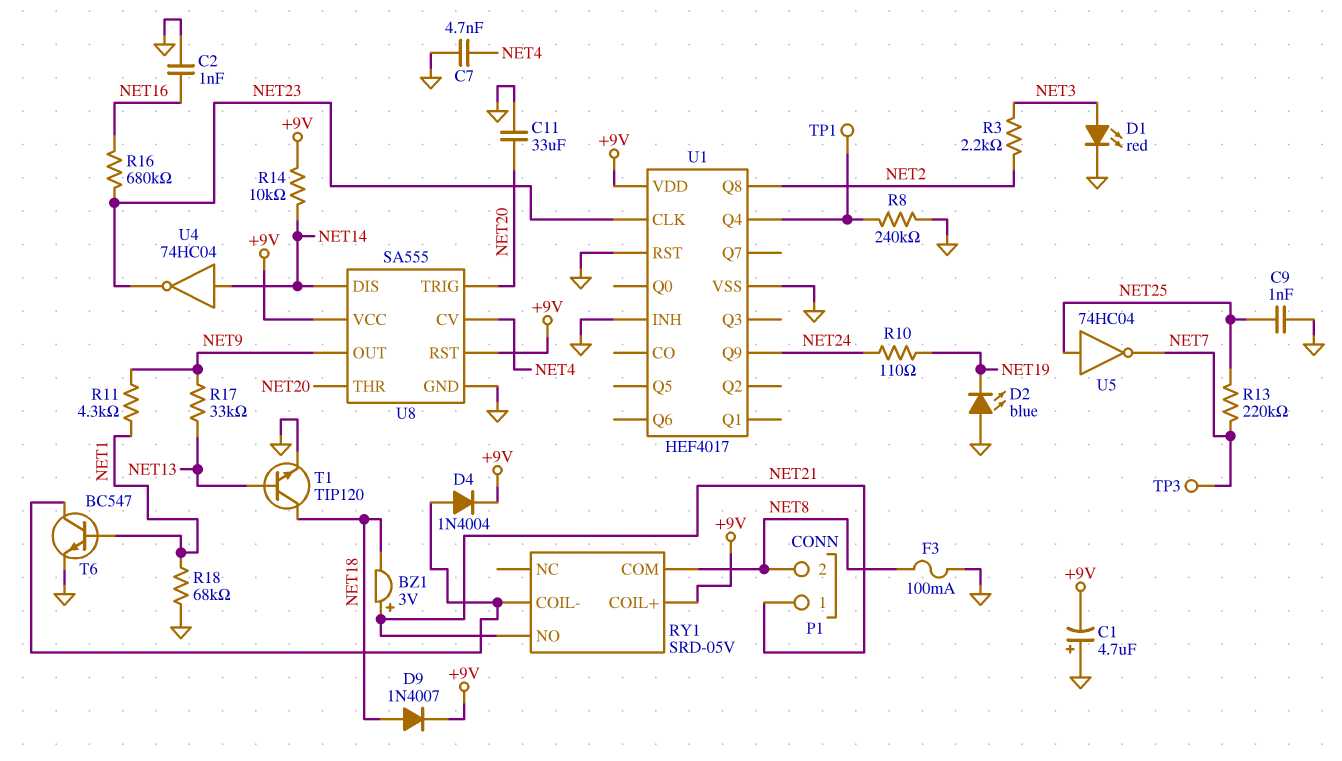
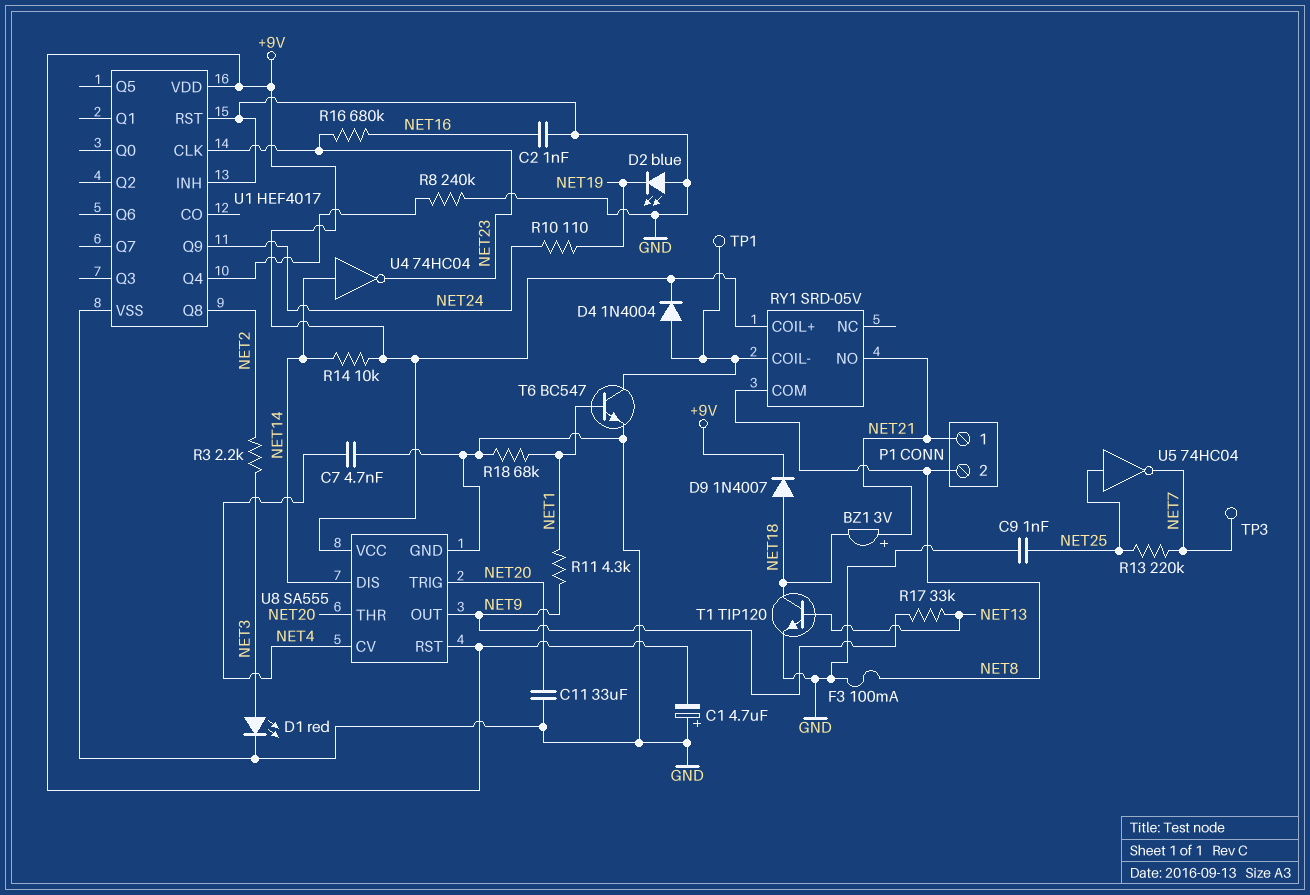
TP1: test point (U1/Q4) -> test point (RY1/COIL-)

